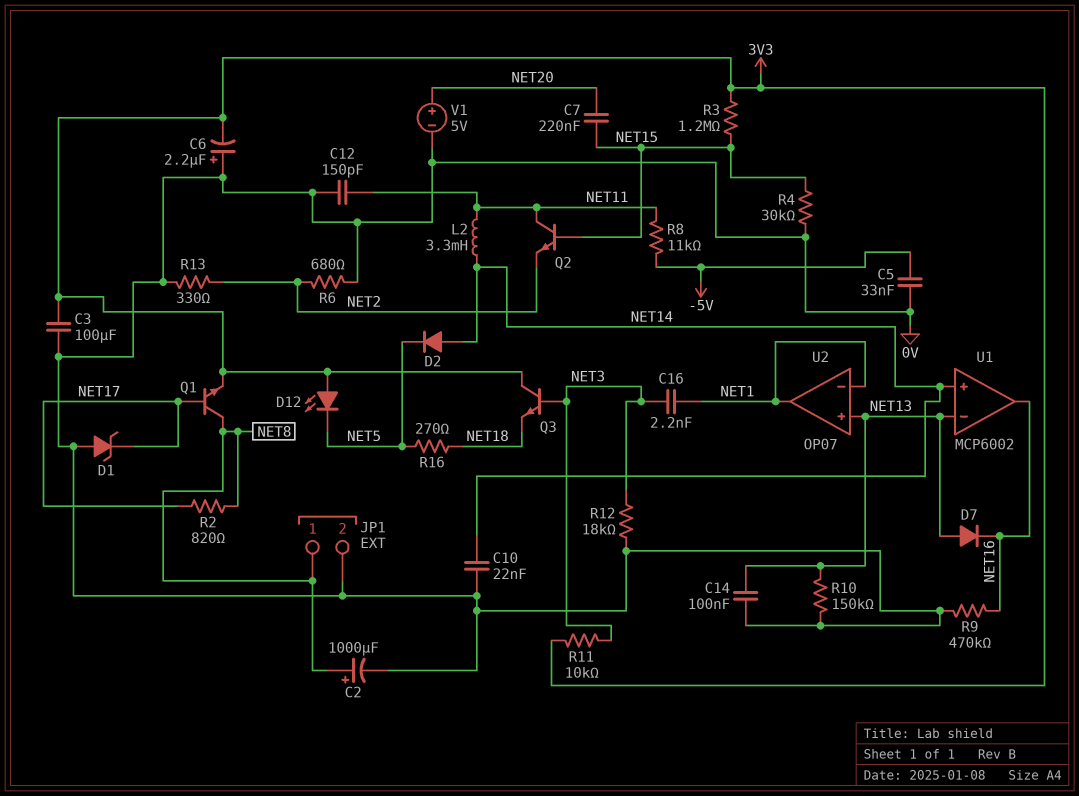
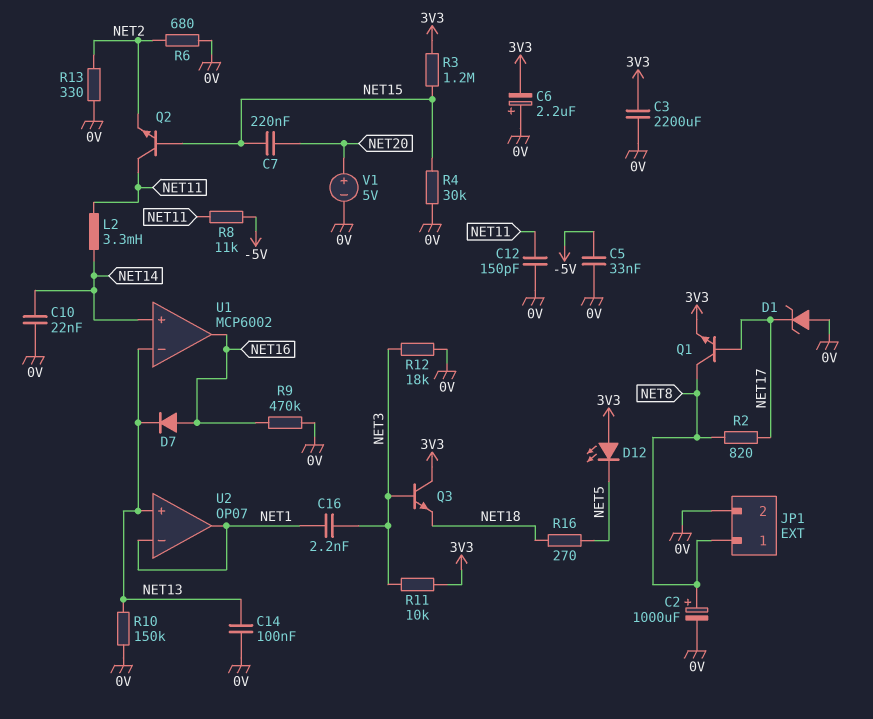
C3: 100uF (0V, 3V3) -> 2200uF (0V, 3V3)
D2: diode (A NET14, K NET5) -> none
D7: diode (A NET13, K NET16) -> diode (A NET16, K NET13)

